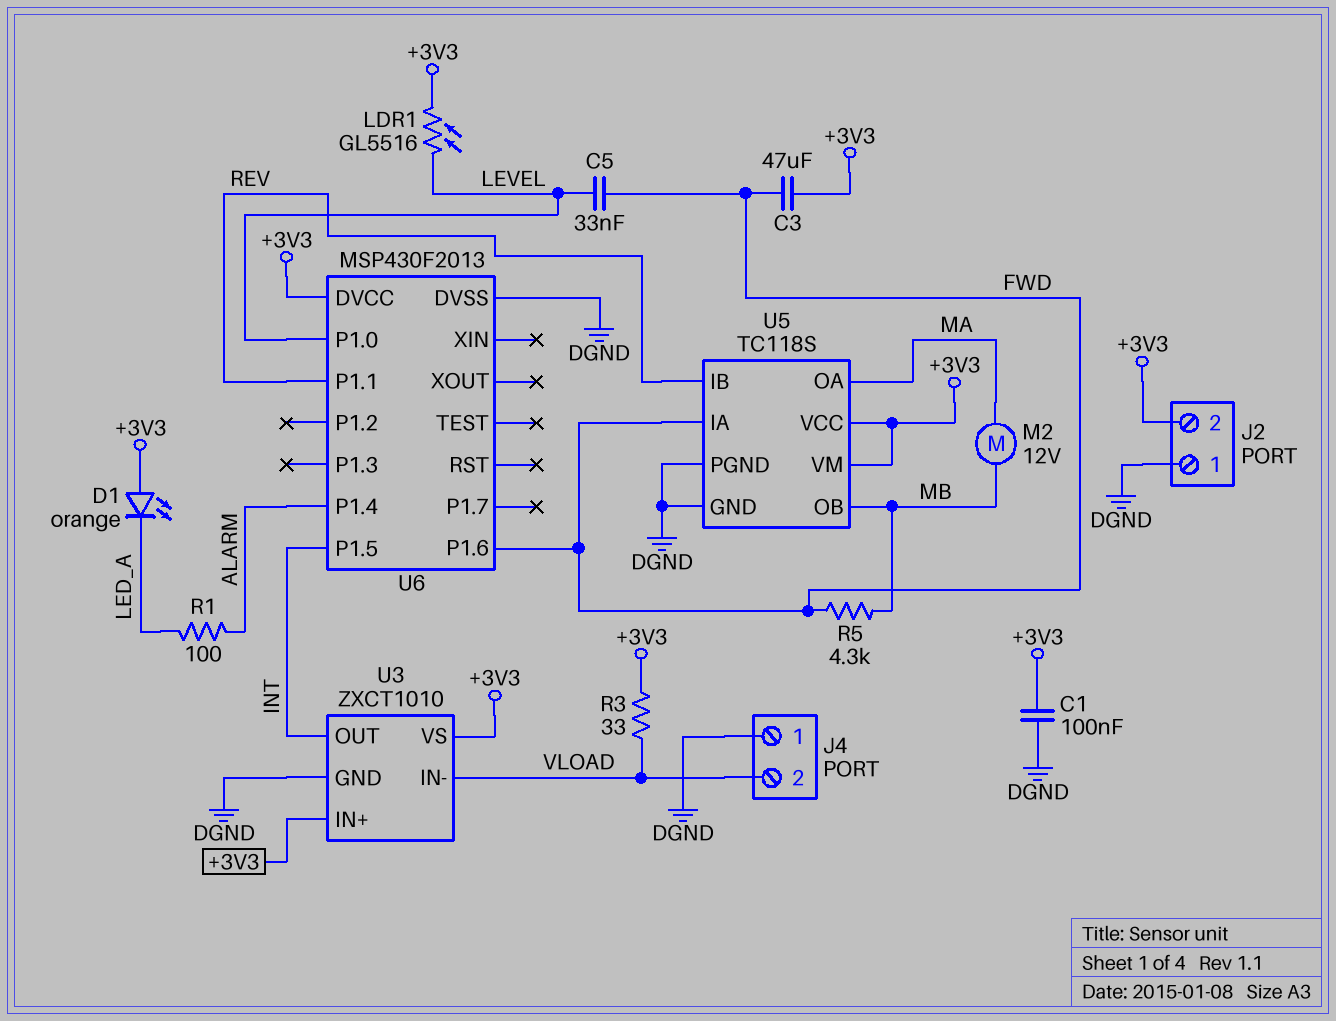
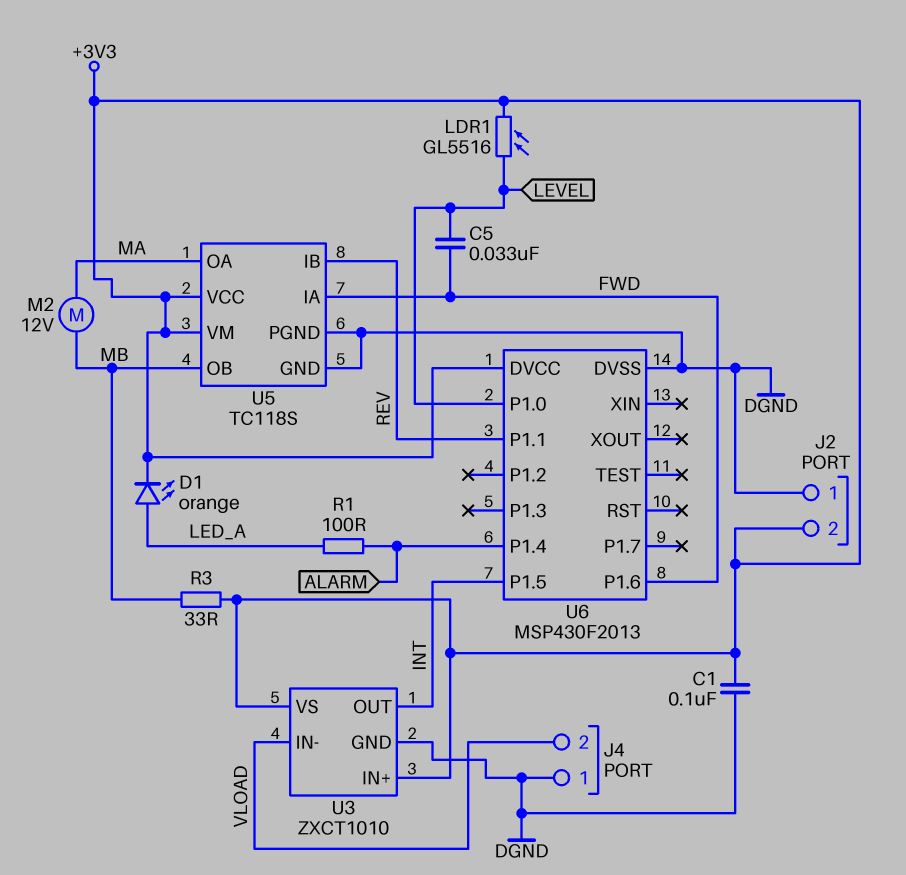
C3: 47uF (+3V3, FWD) -> none
D1: LED orange (A +3V3, K LED_A) -> LED orange (A LED_A, K +3V3)
R3: 33 (+3V3, VLOAD) -> 33 (+3V3, MB)
R5: 4.3k (FWD, MB) -> none

